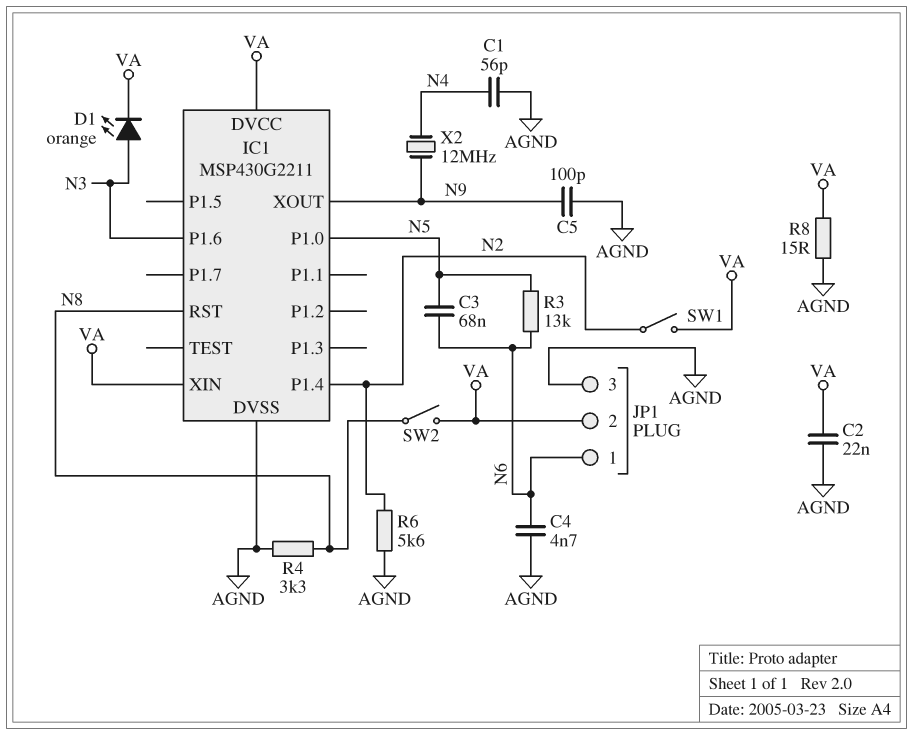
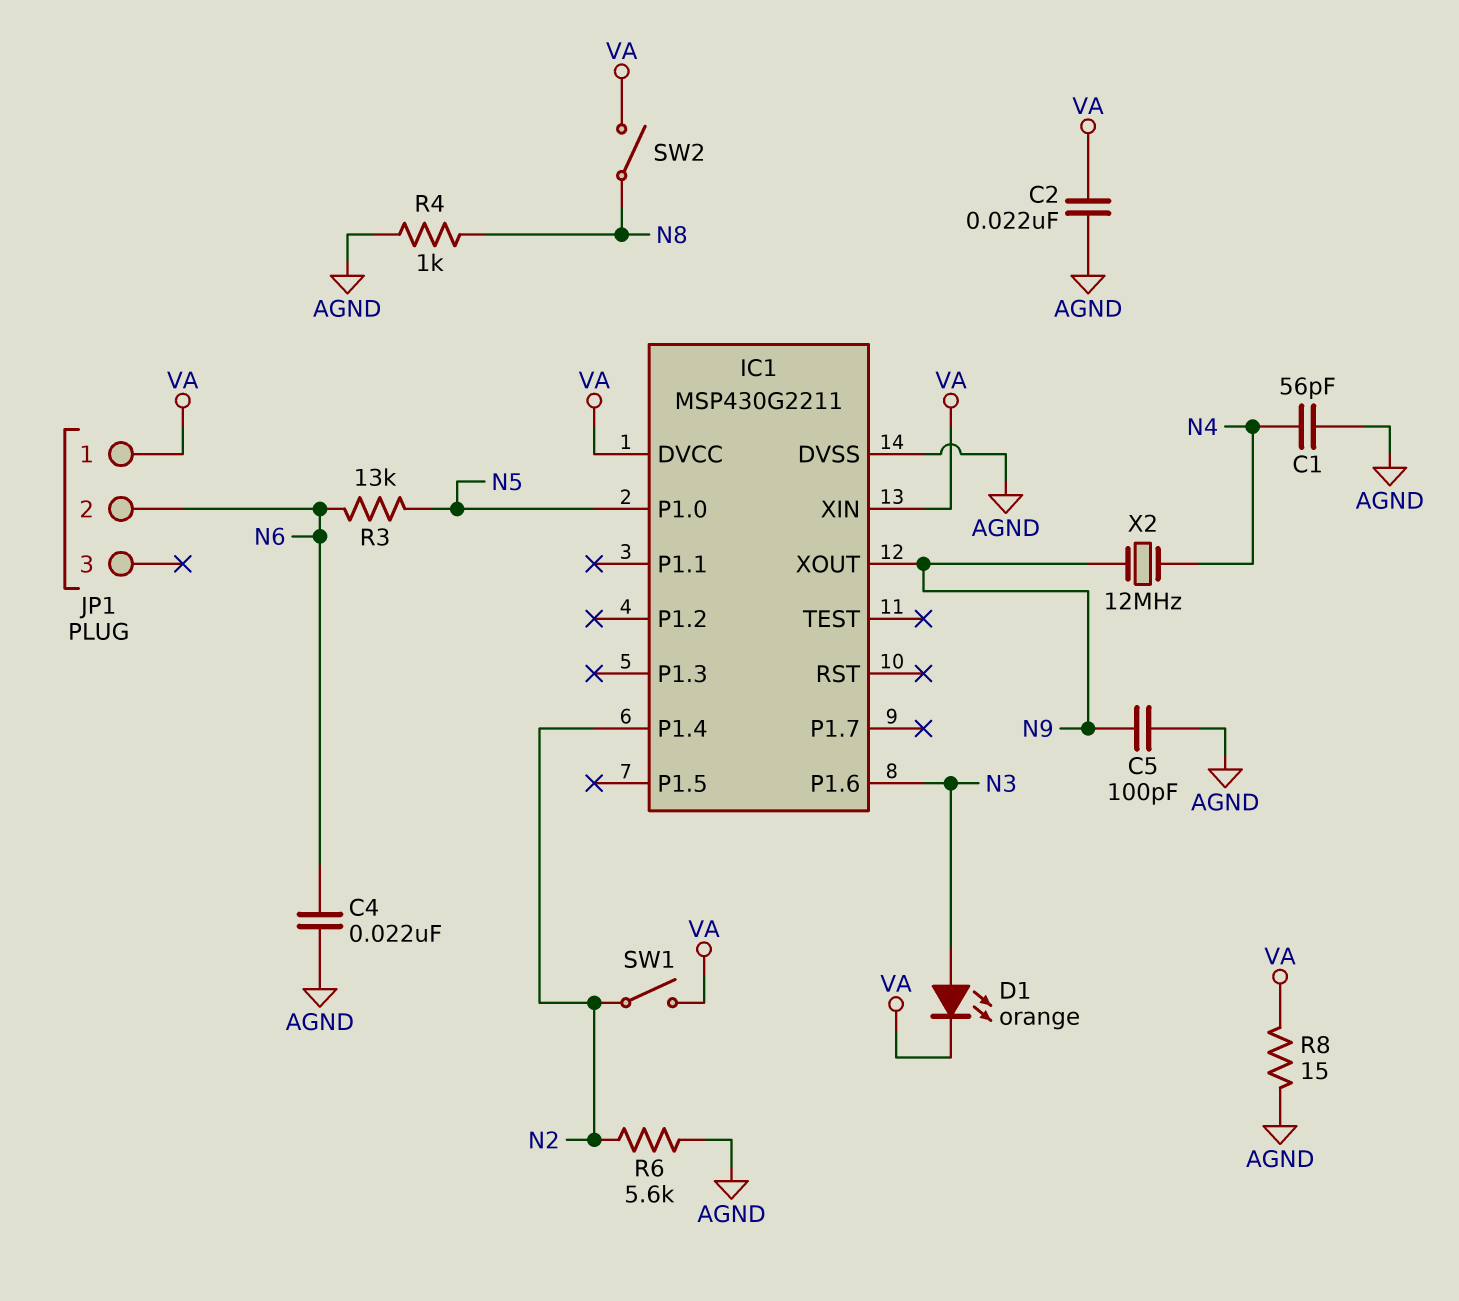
C3: 68nF (N5, N6) -> none
C4: 4.7nF (AGND, N6) -> 22nF (AGND, N6)
IC1 pin RST: N8 -> none
JP1 pin 1: N6 -> VA
JP1 pin 2: VA -> N6
JP1 pin 3: AGND -> none
R4: 3.3k (AGND, N8) -> 1k (AGND, N8)

